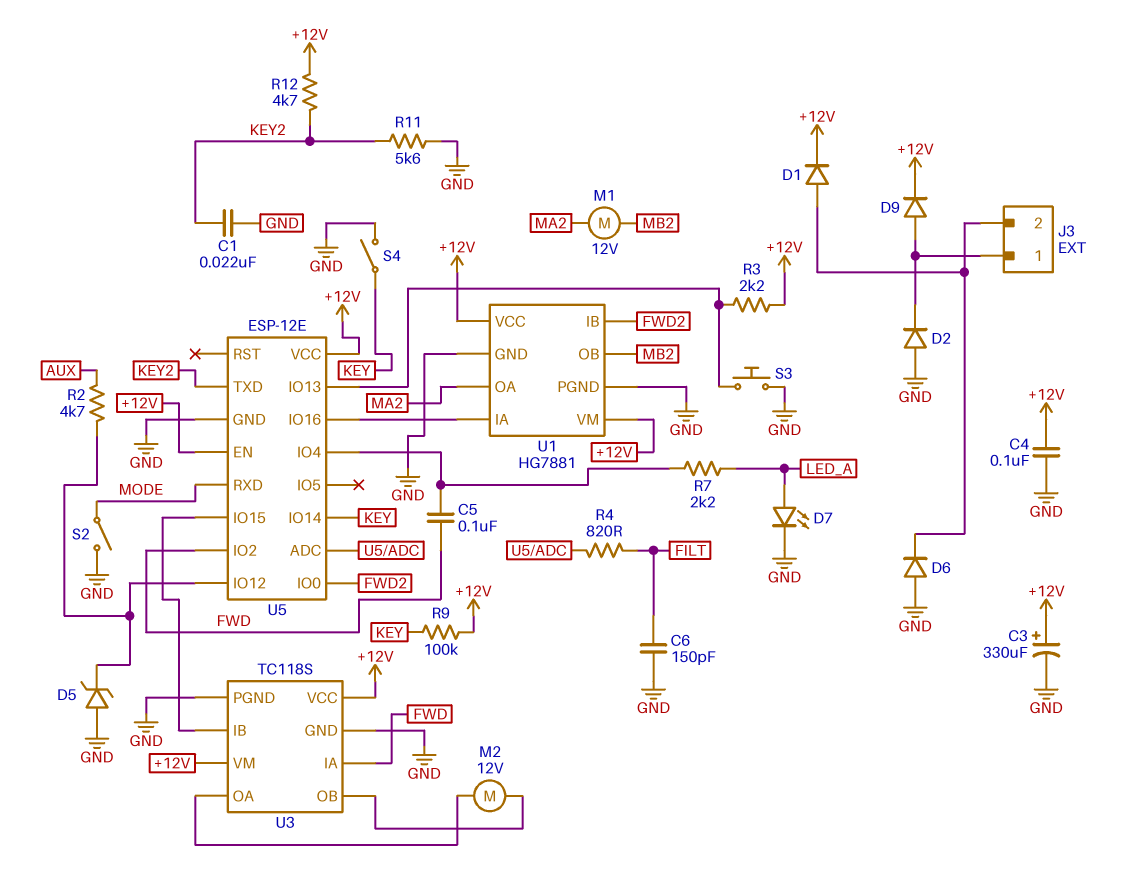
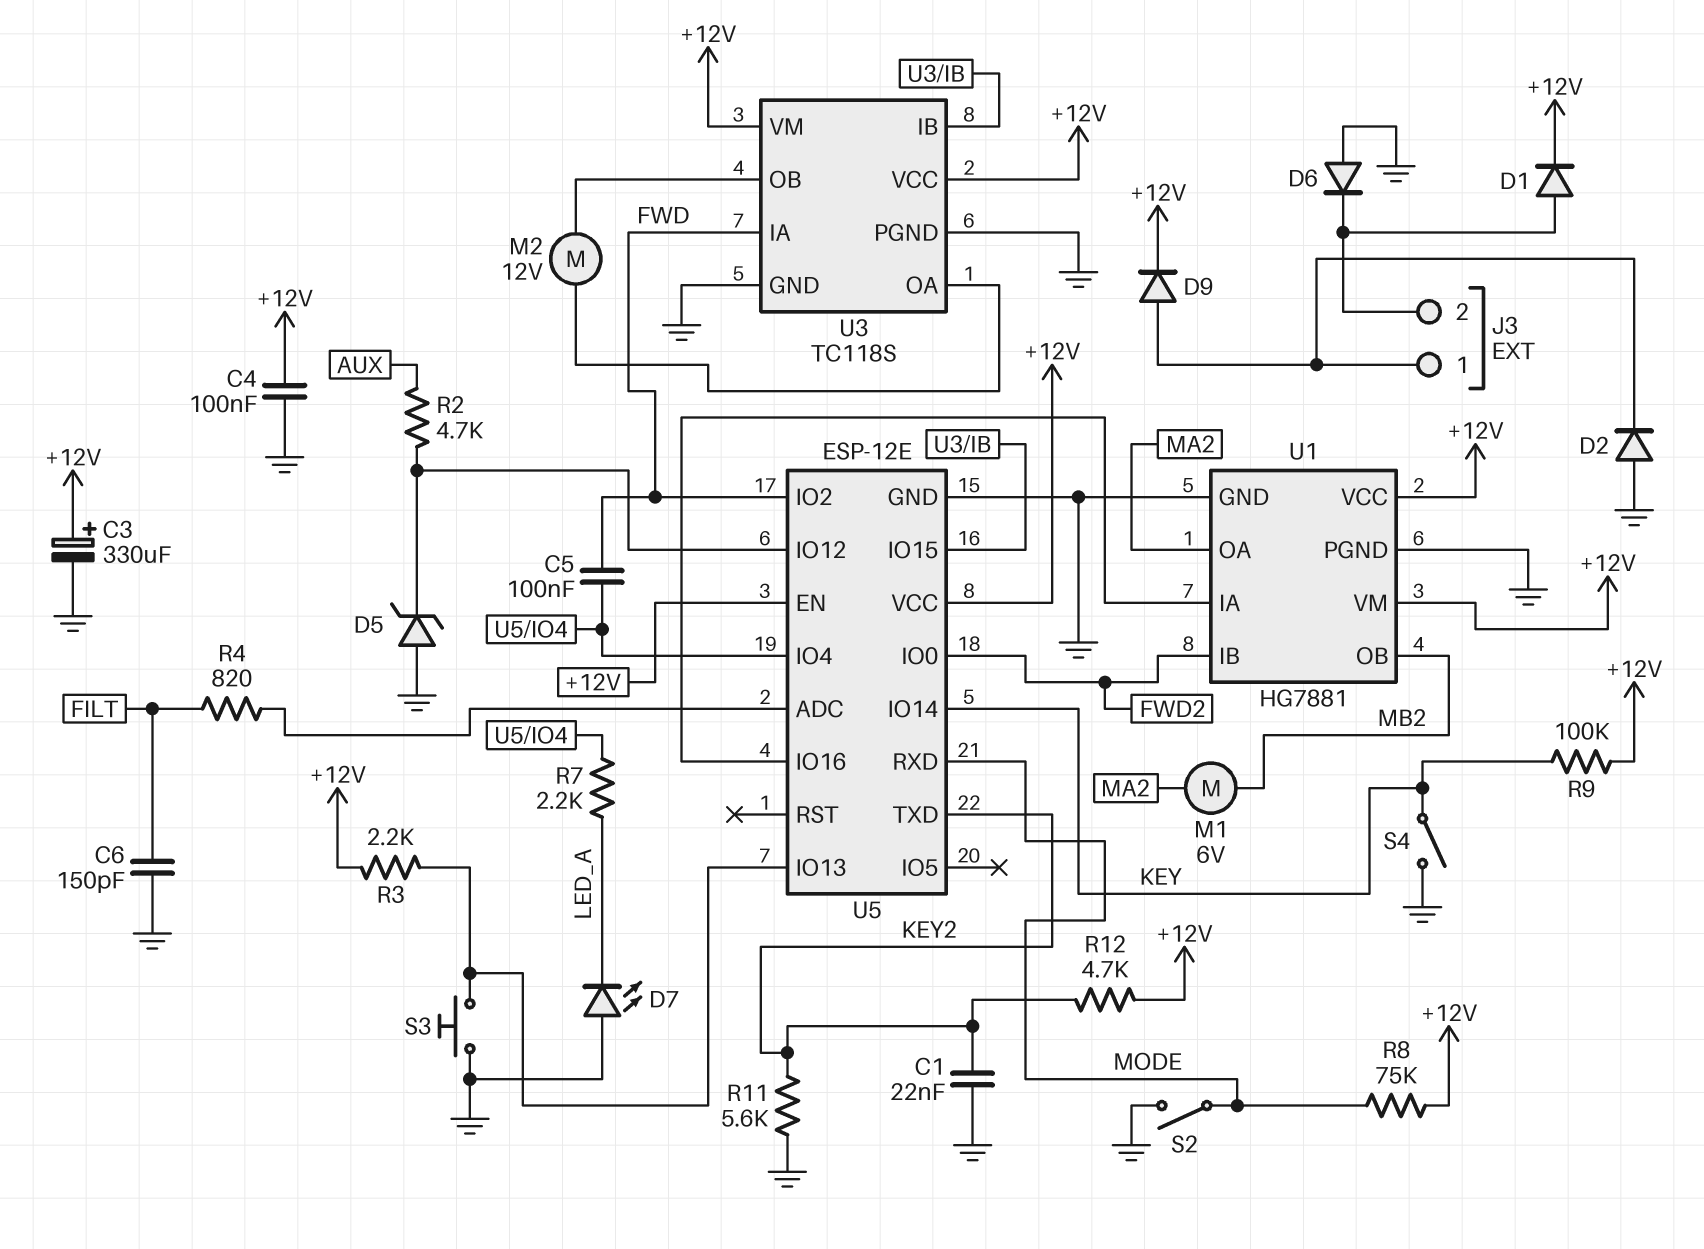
D7: LED (A LED_A, K GND) -> LED (A GND, K LED_A)
M1: motor 12V (MA2, MB2) -> motor 6V (MA2, MB2)
R8: none -> 75k (+12V, MODE)

